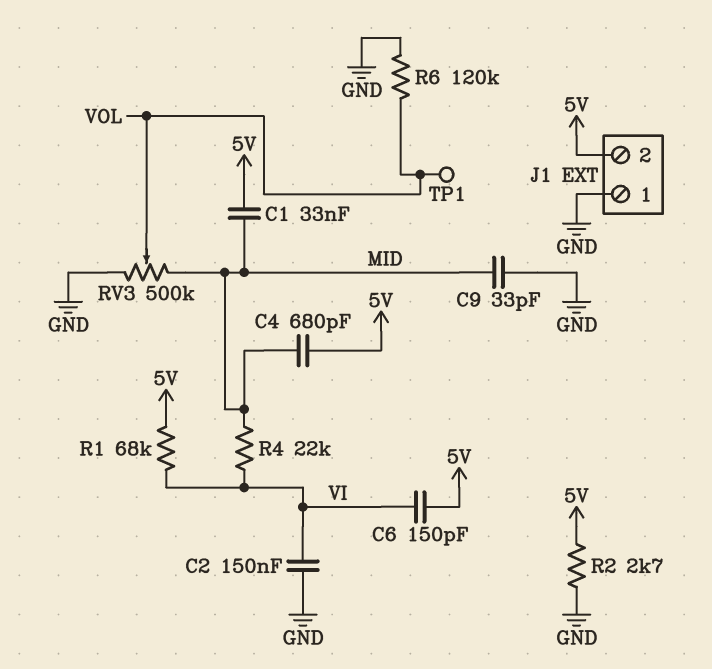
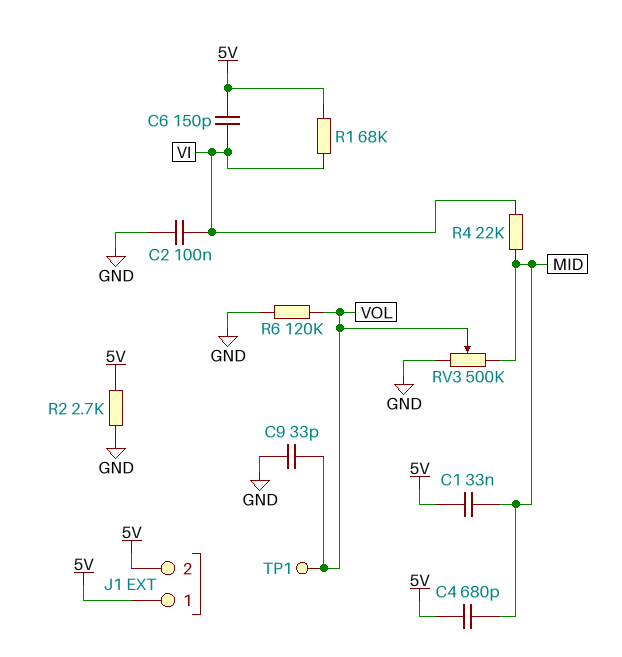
C2: 150nF (GND, VI) -> 100nF (GND, VI)
C9: 33pF (GND, MID) -> 33pF (GND, VOL)
J1 pin 1: GND -> 5V

